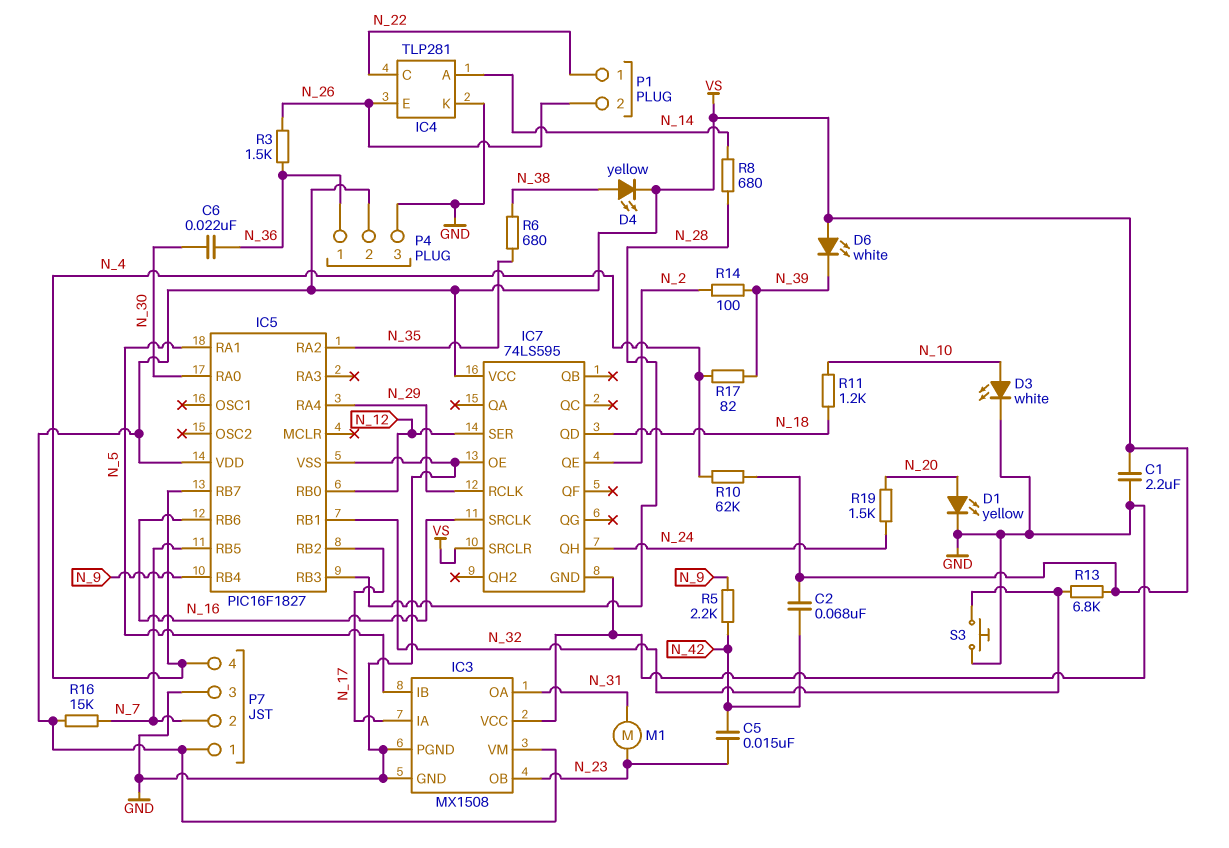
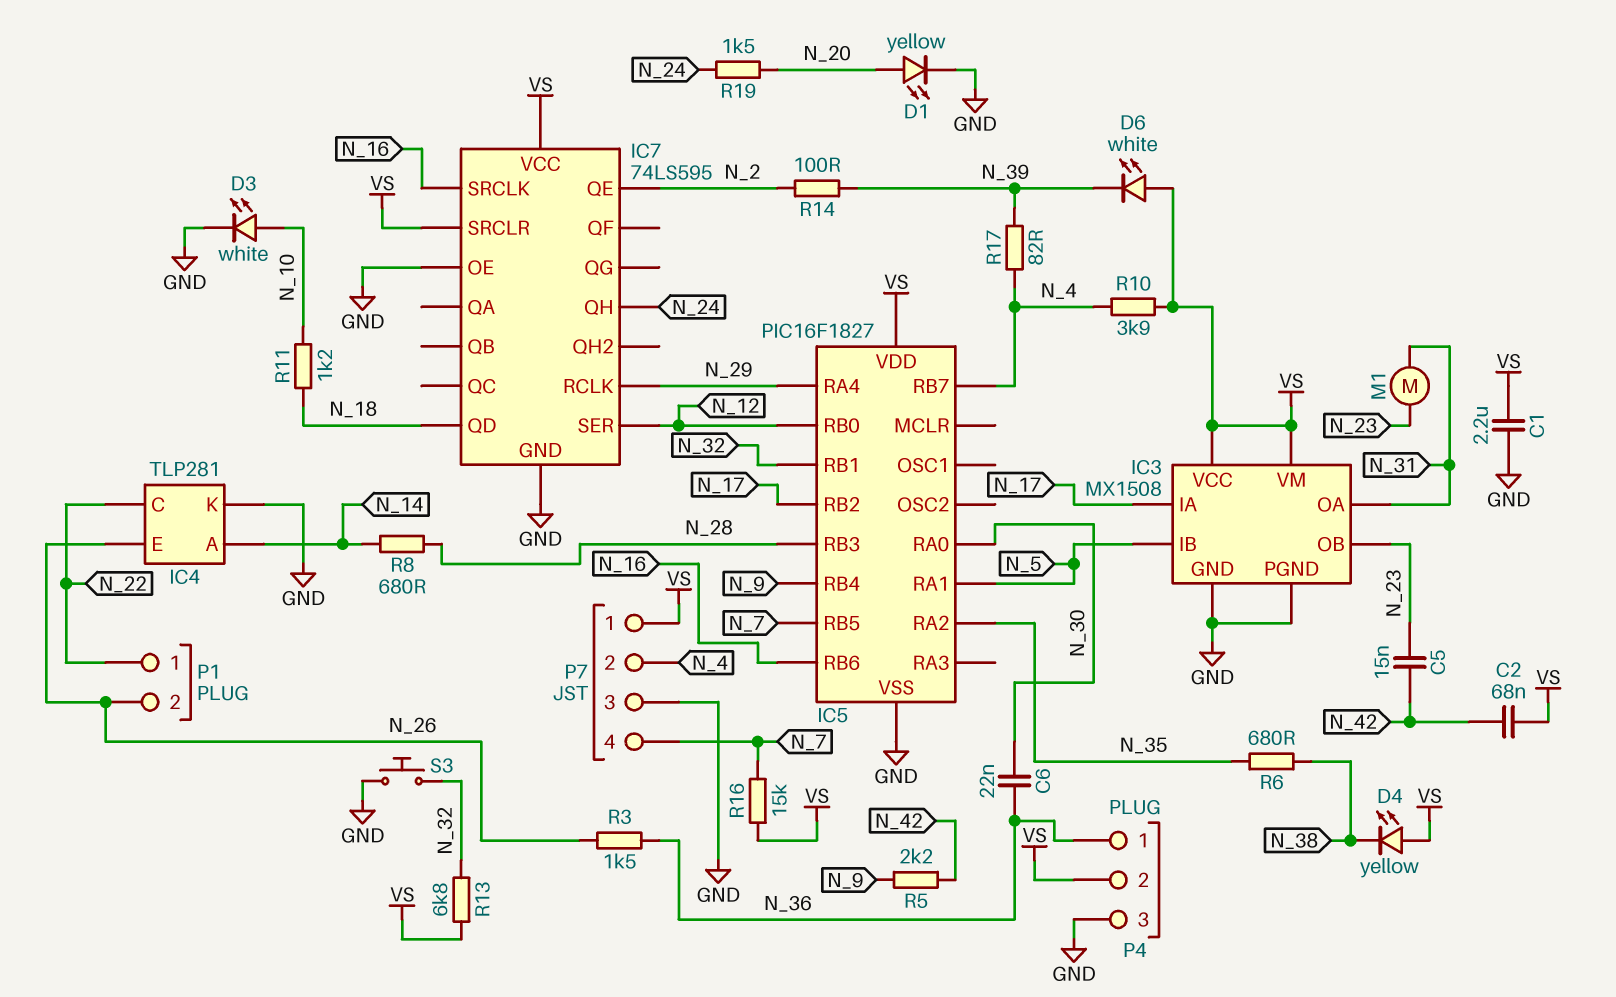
D4: LED yellow (A N_38, K VS) -> LED yellow (A VS, K N_38)
IC3 pin VCC: GND -> VS
P7 pin 2: N_7 -> N_4
P7 pin 4: N_4 -> N_7
R10: 62k (N_4, VS) -> 3.9k (N_4, VS)

